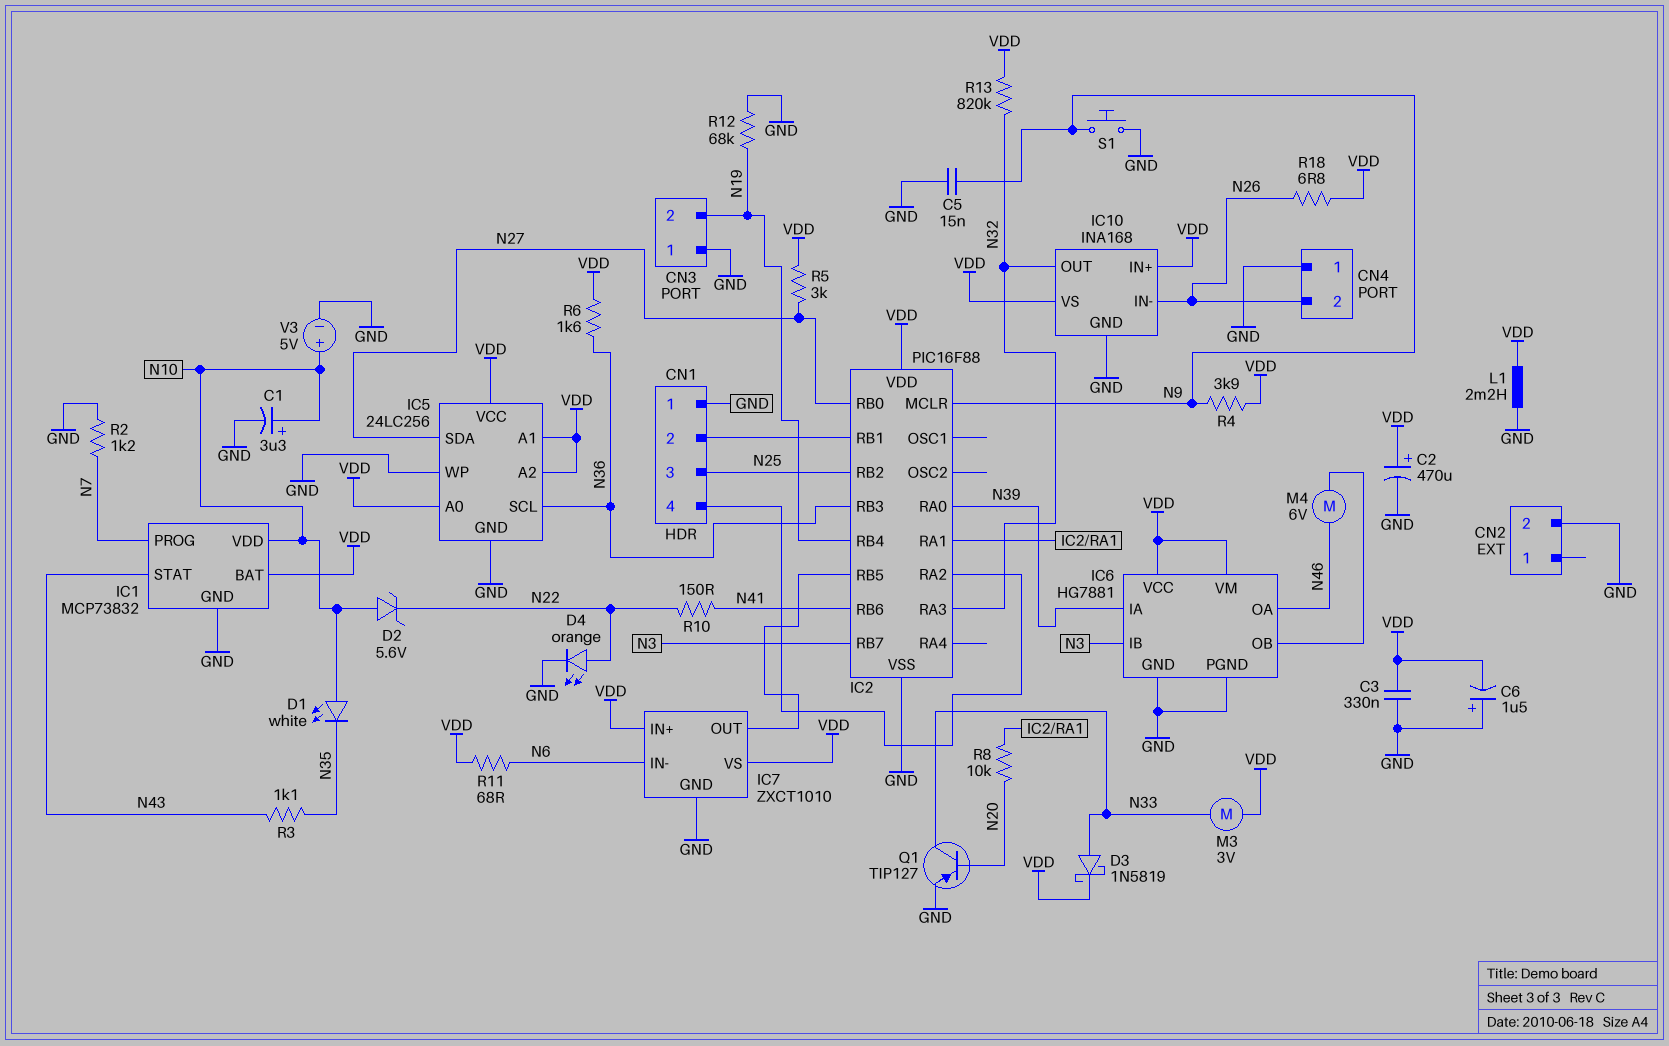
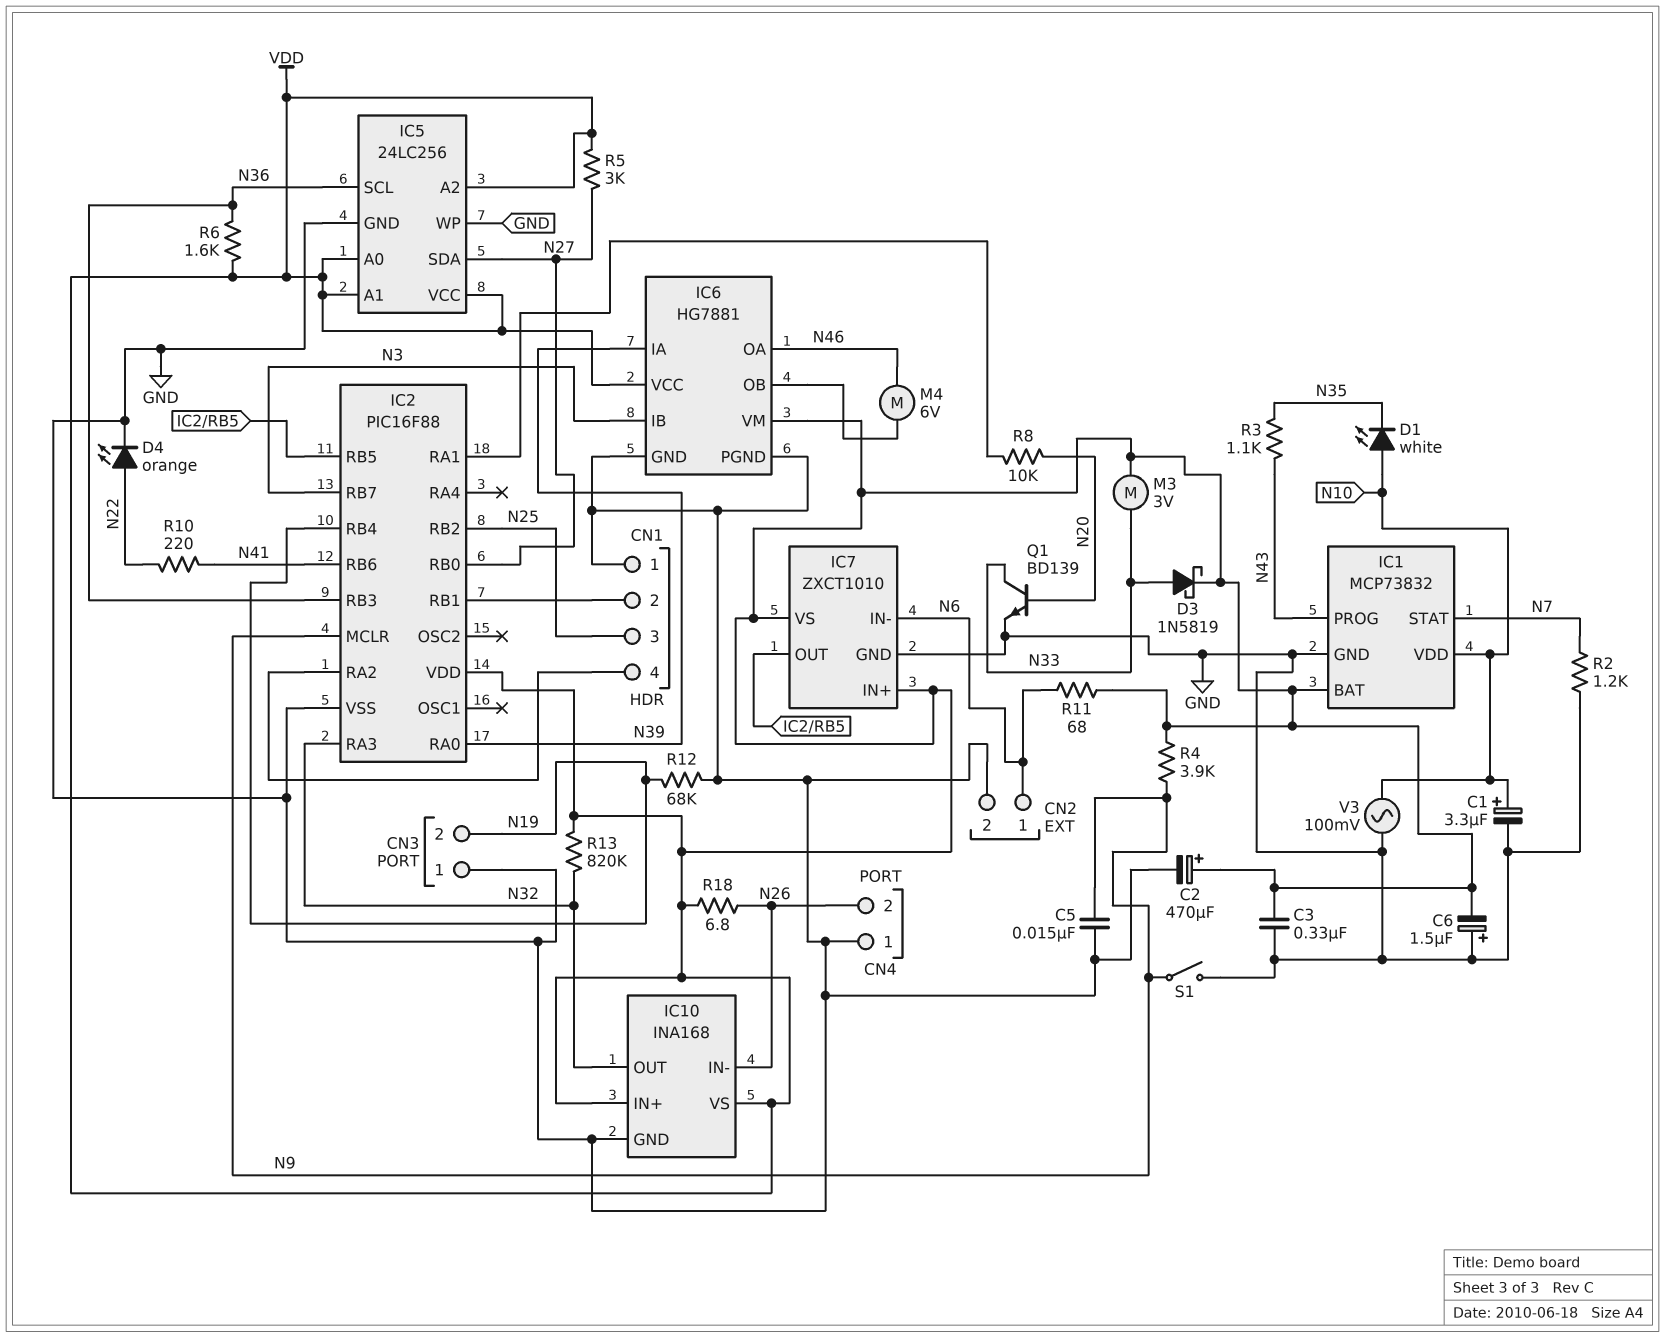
CN2 pin 1: none -> N6
D2: zener 5.6V (A N10, K N22) -> none
IC1 pin PROG: N7 -> N43
IC1 pin STAT: N43 -> N7
L1: 2.2mH (GND, VDD) -> none
Q1: PNP TIP127 (B N20, C N33, E GND) -> NPN BD139 (B N20, C N33, E GND)
R10: 150 (N22, N41) -> 220 (N22, N41)
S1: button (GND, N9) -> switch (GND, N9)
V3: 5V (plus N10, minus GND) -> AC 100mV (GND, N10)

